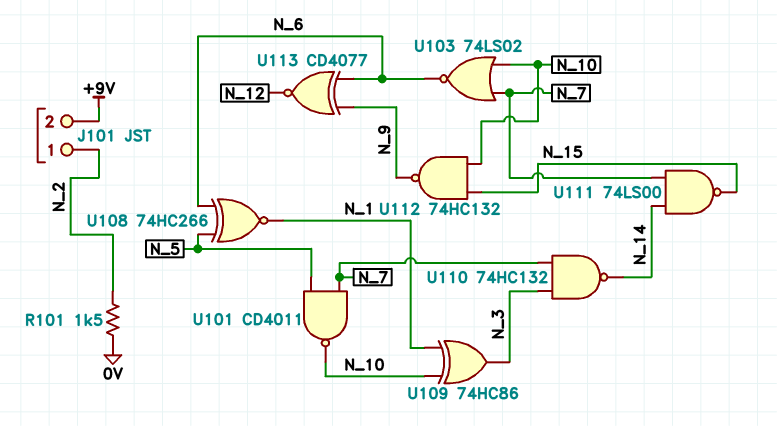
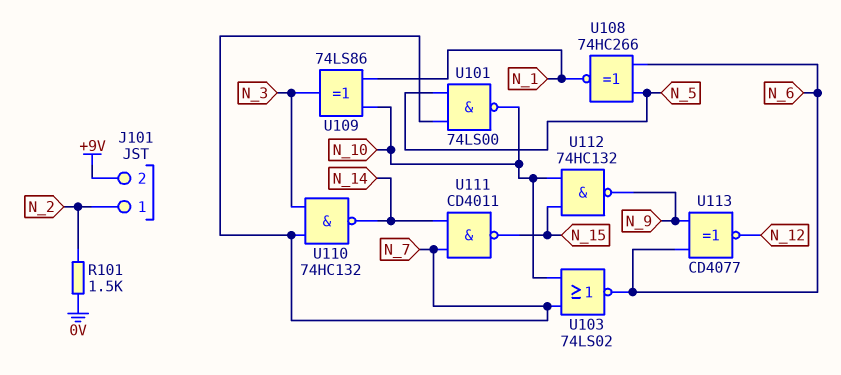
U101: NAND CD4011 (in N_5, in N_7, out N_10) -> NAND 74LS00 (in N_5, in N_7, out N_10)
U109: XOR 74HC86 (in N_1, in N_10, out N_3) -> XOR 74LS86 (in N_1, in N_10, out N_3)
U111: NAND 74LS00 (in N_7, in N_14, out N_15) -> NAND CD4011 (in N_7, in N_14, out N_15)

